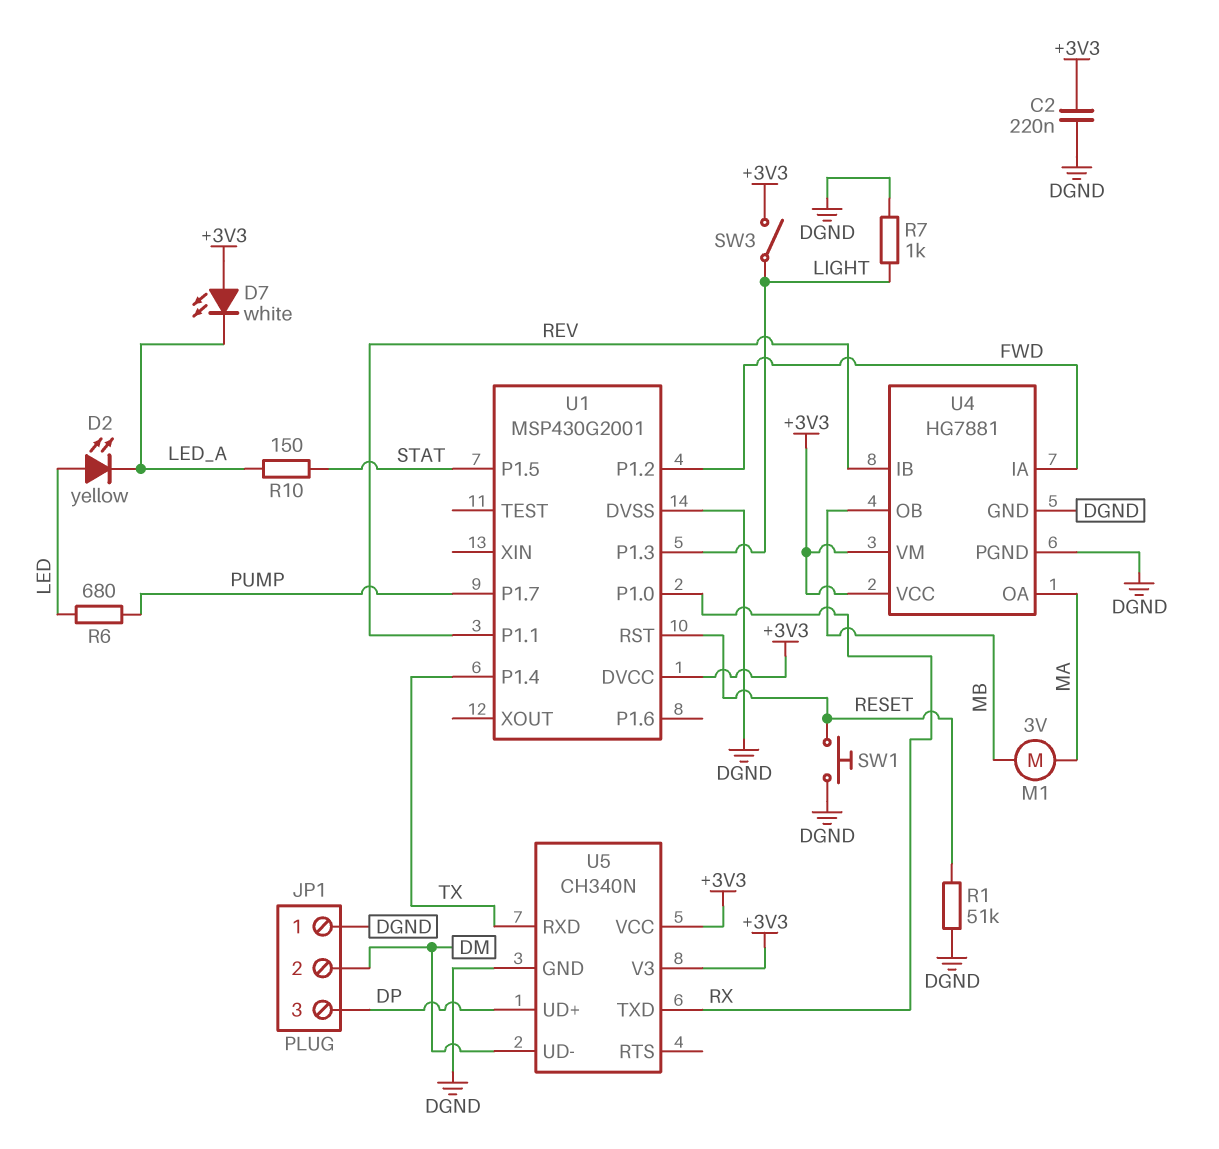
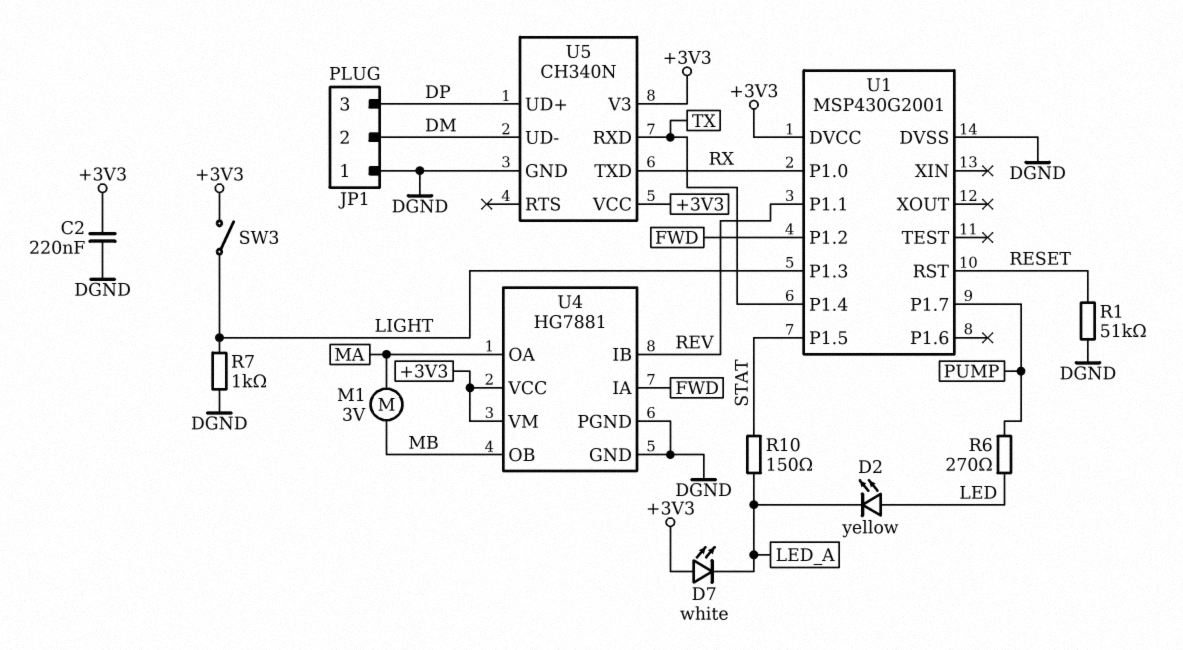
R6: 680 (LED, PUMP) -> 270 (LED, PUMP)
SW1: button (DGND, RESET) -> none

